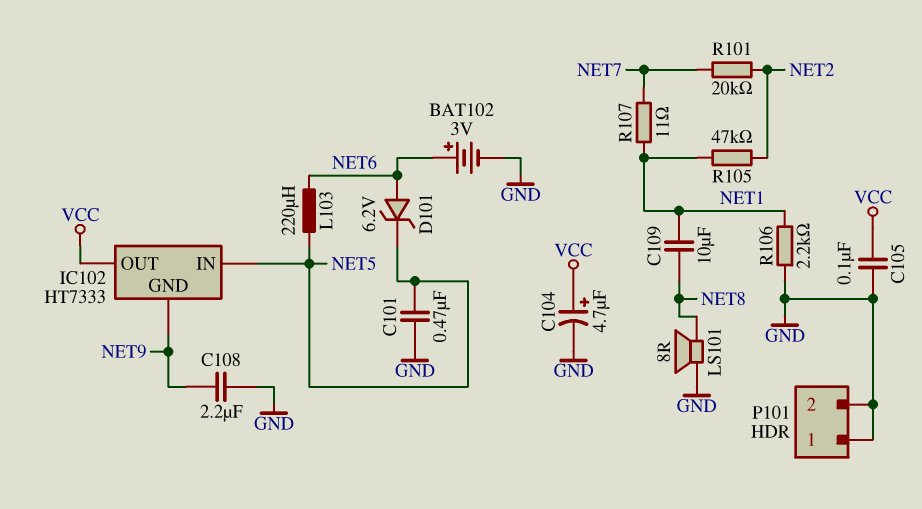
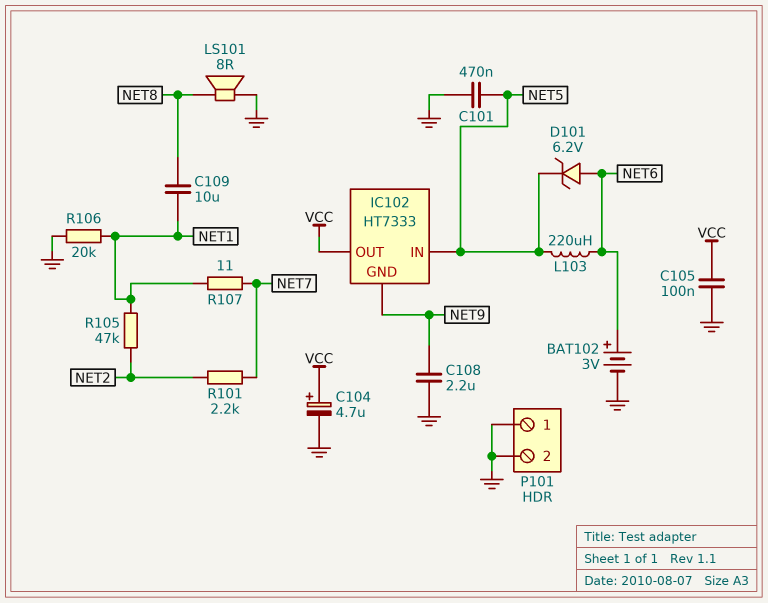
R101: 20k (NET2, NET7) -> 2.2k (NET2, NET7)
R106: 2.2k (GND, NET1) -> 20k (GND, NET1)

